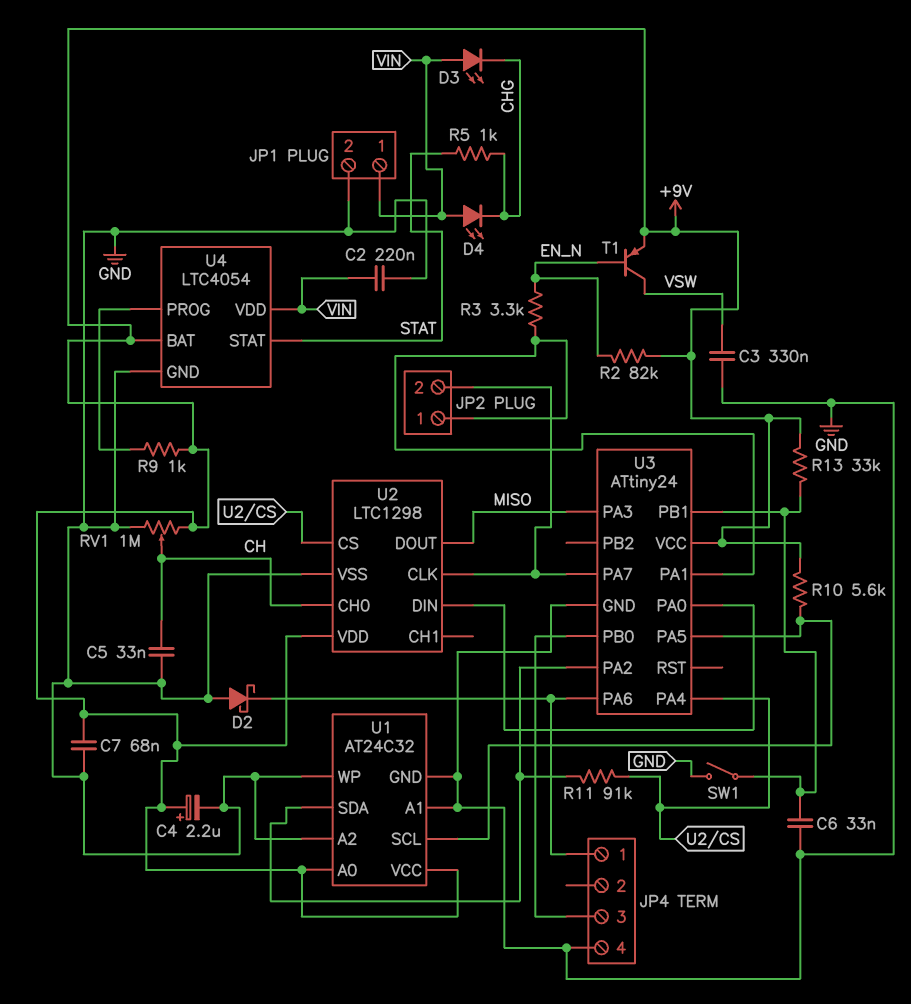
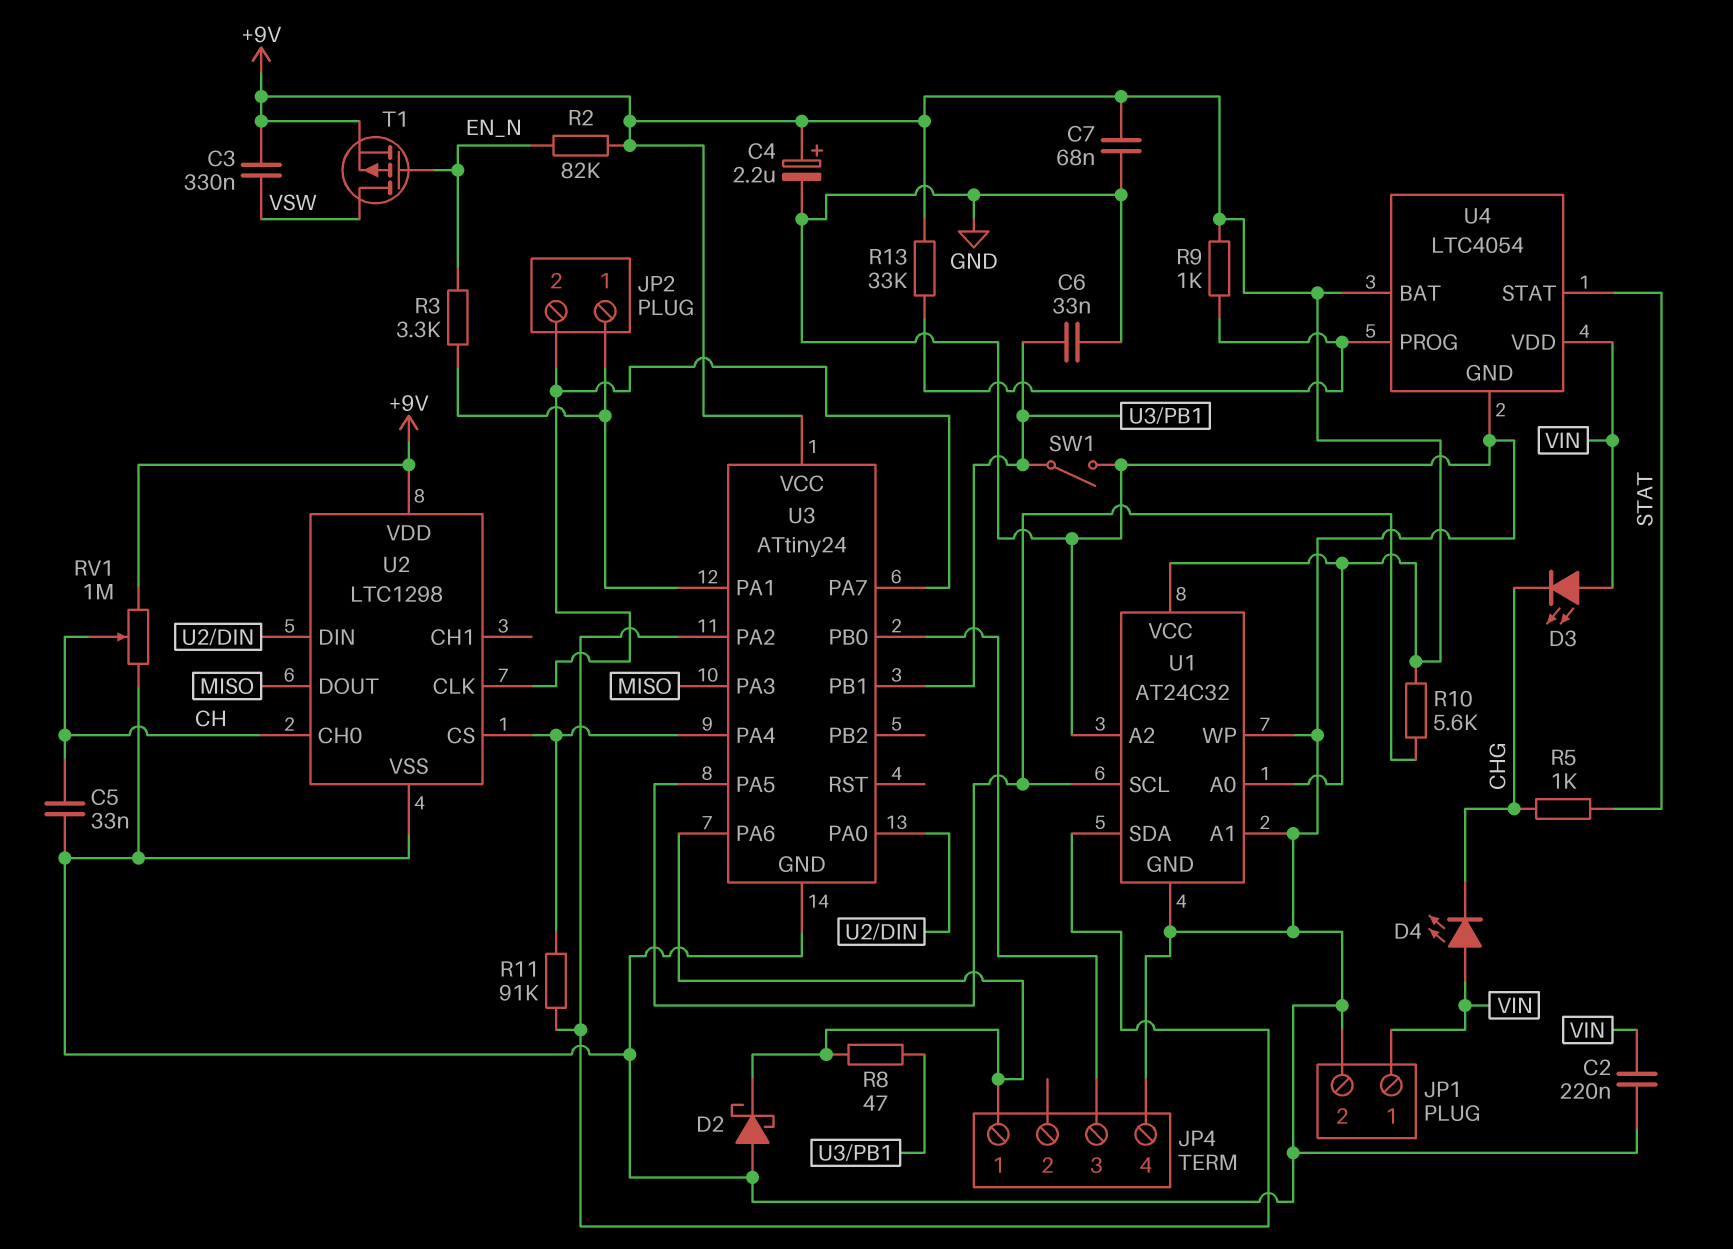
C3: 330nF (GND, VSW) -> 330nF (+9V, VSW)
R8: none -> 47 (JP4/1, U3/PB1)
R13: 33k (+9V, U3/PB1) -> 33k (+9V, U4/PROG)
T1: PNP (B EN_N, C VSW, E +9V) -> PMOS (G EN_N, D VSW, S +9V)

